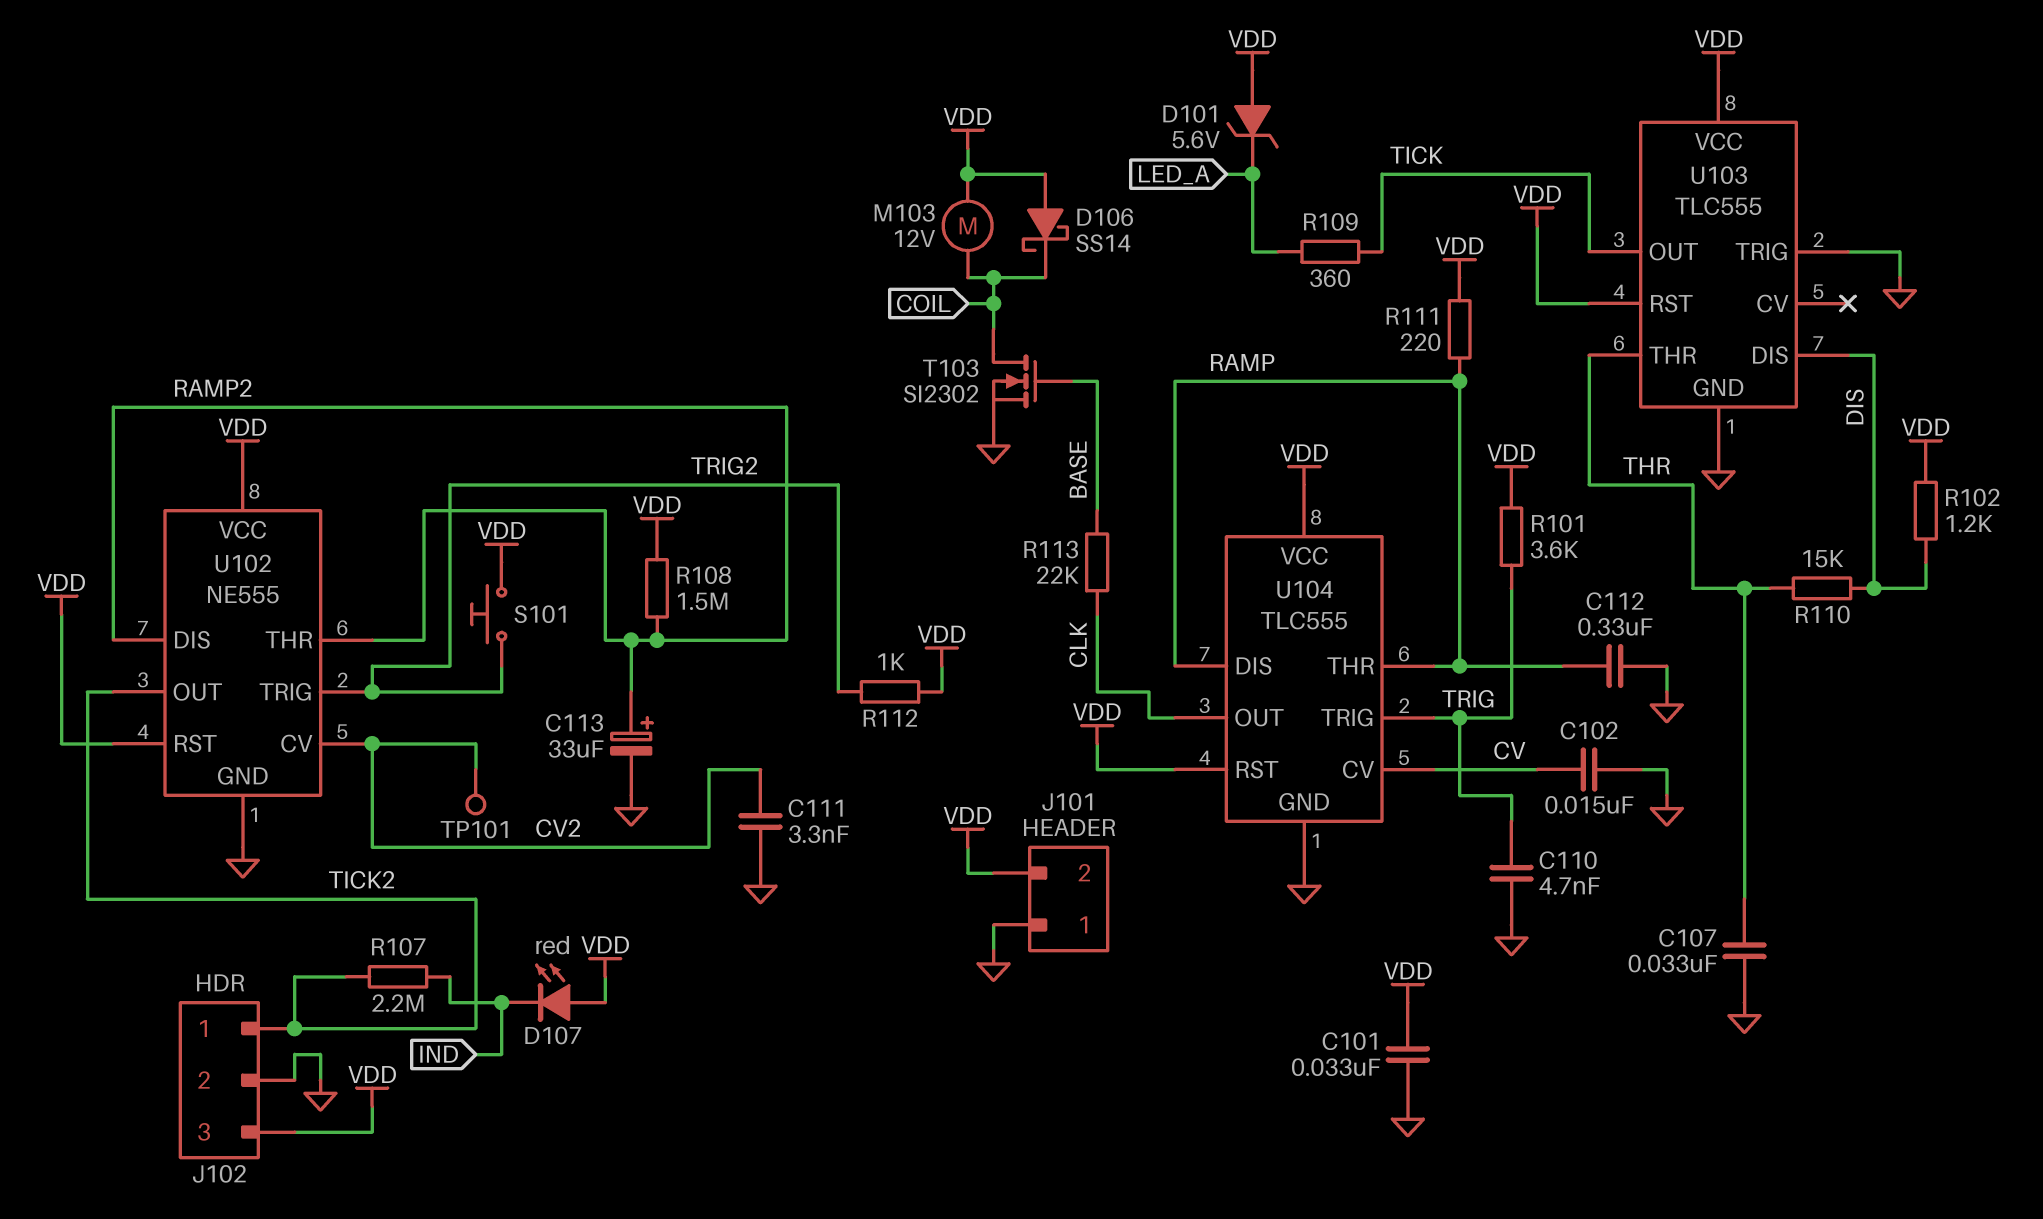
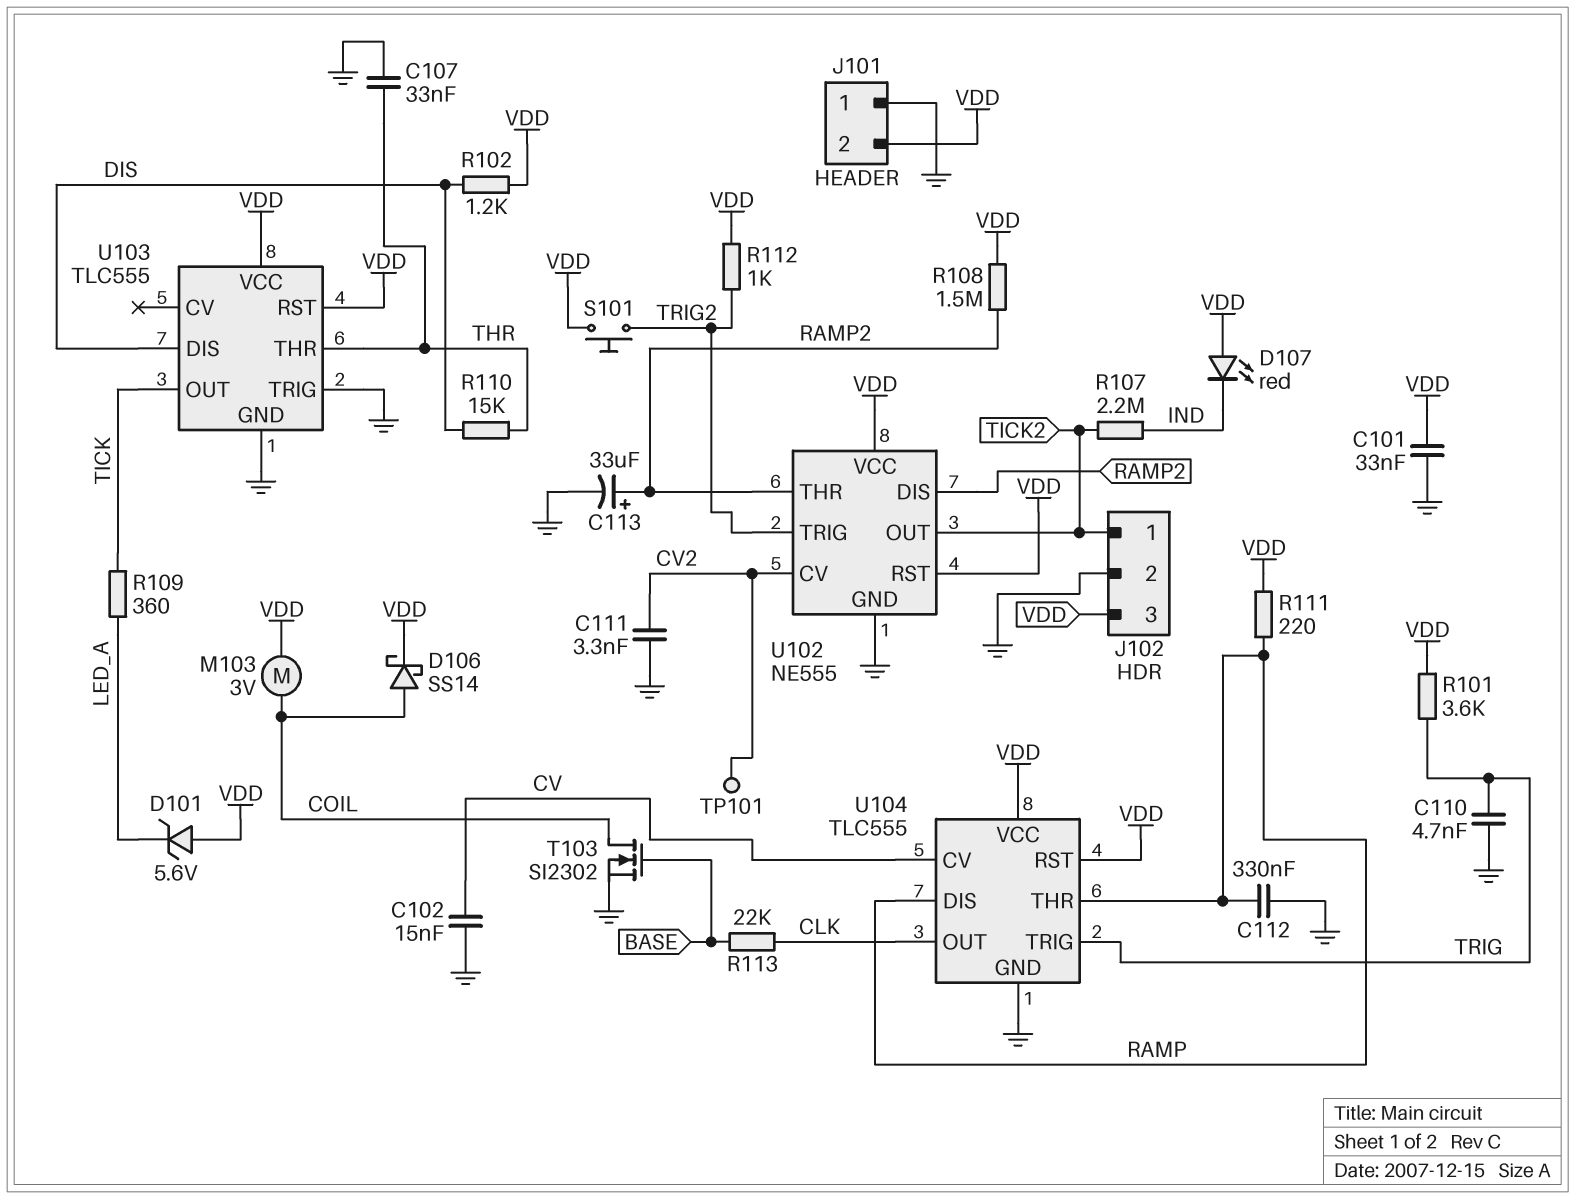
D106: schottky SS14 (A VDD, K COIL) -> schottky SS14 (A COIL, K VDD)
M103: motor 12V (COIL, VDD) -> motor 3V (COIL, VDD)

